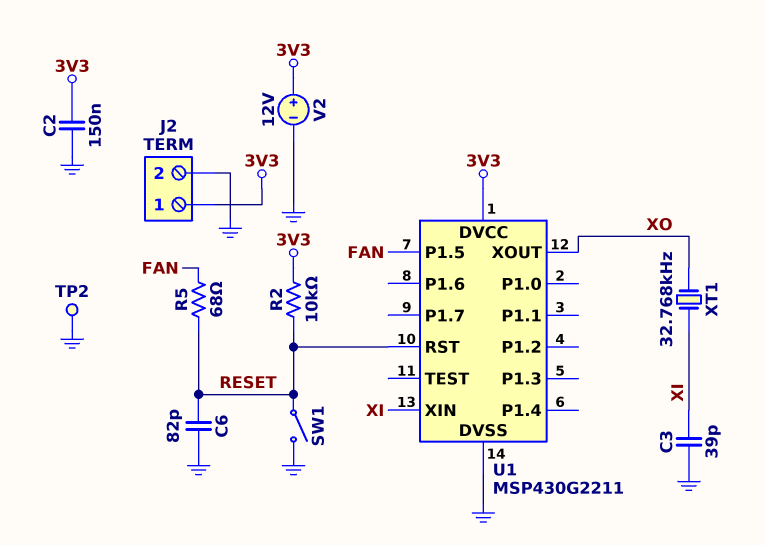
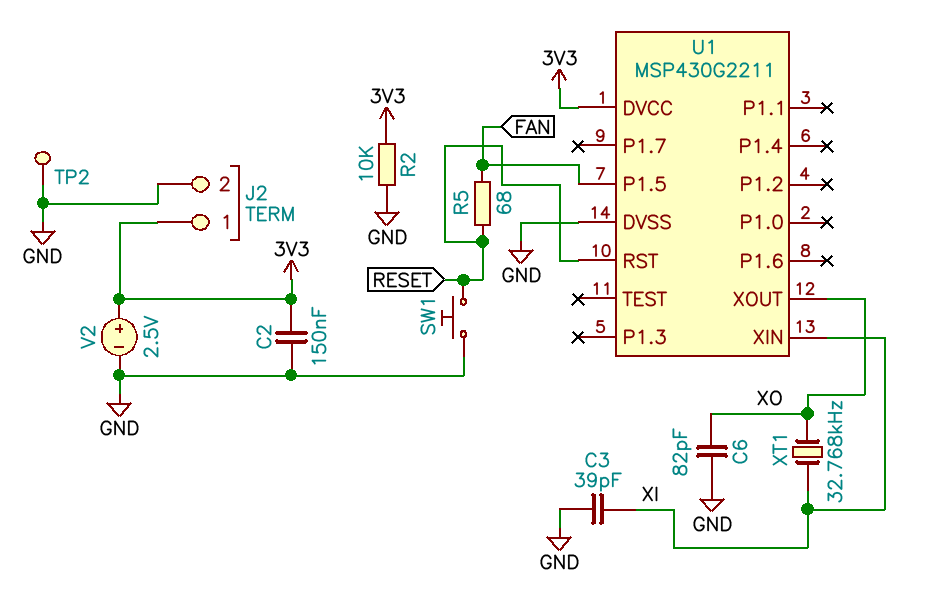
C6: 82pF (GND, RESET) -> 82pF (GND, XO)
R2: 10k (3V3, RESET) -> 10k (3V3, GND)
SW1: switch (GND, RESET) -> button (GND, RESET)
V2: 12V (plus 3V3, minus GND) -> 2.5V (plus 3V3, minus GND)

